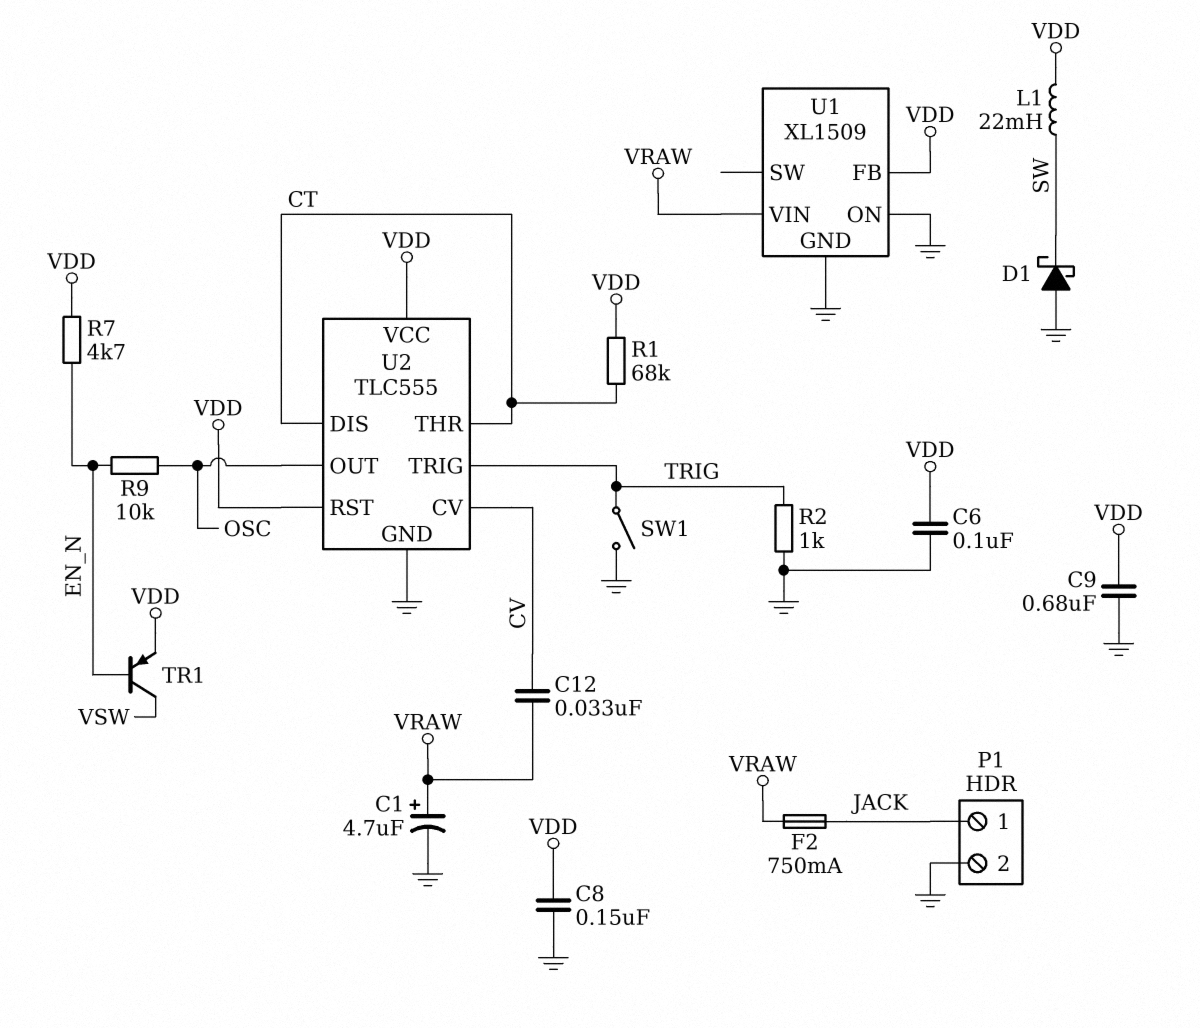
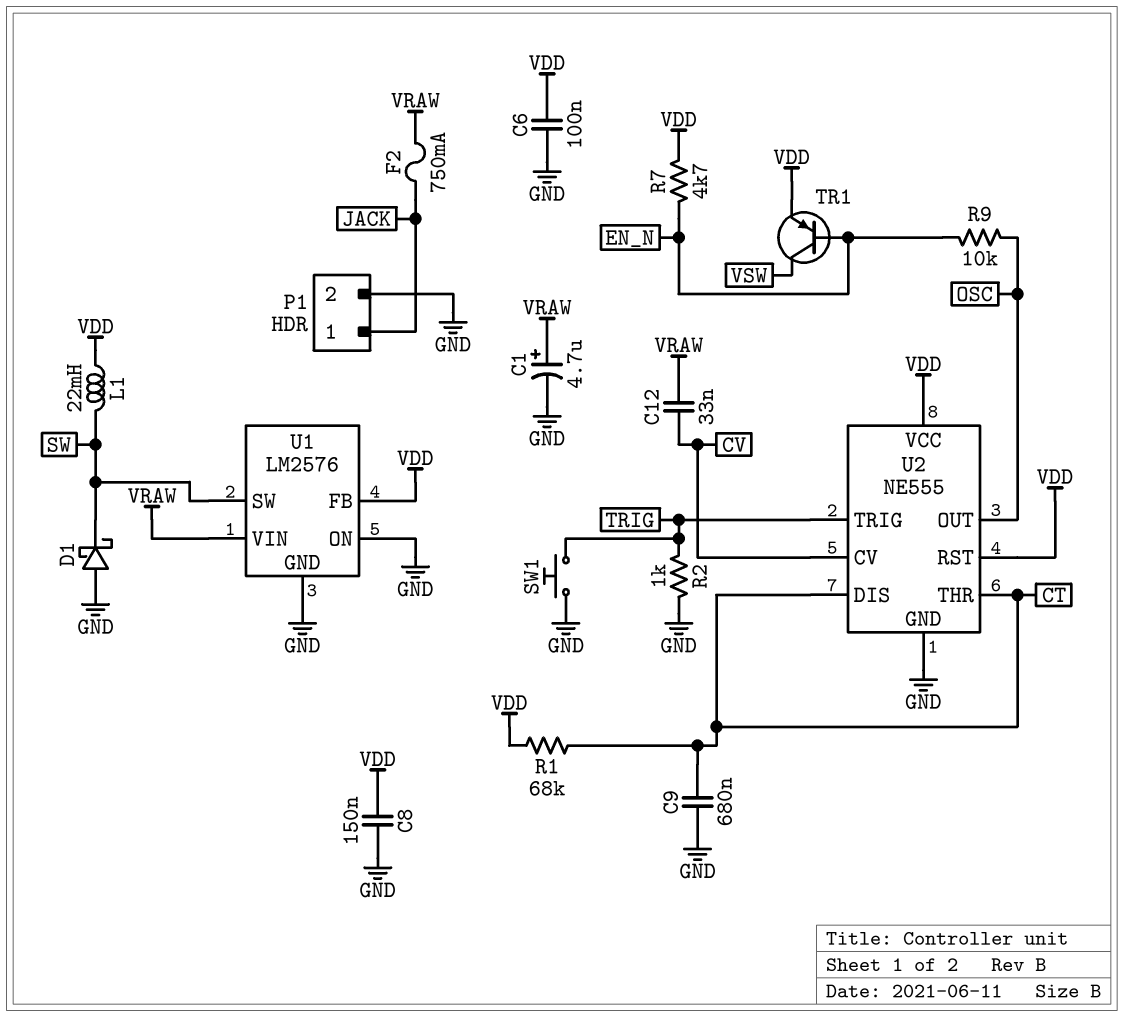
C9: 680nF (GND, VDD) -> 680nF (CT, GND)
SW1: switch (GND, TRIG) -> button (GND, TRIG)
U1: XL1509 -> LM2576
U1 pin SW: none -> SW
U2: TLC555 -> NE555

